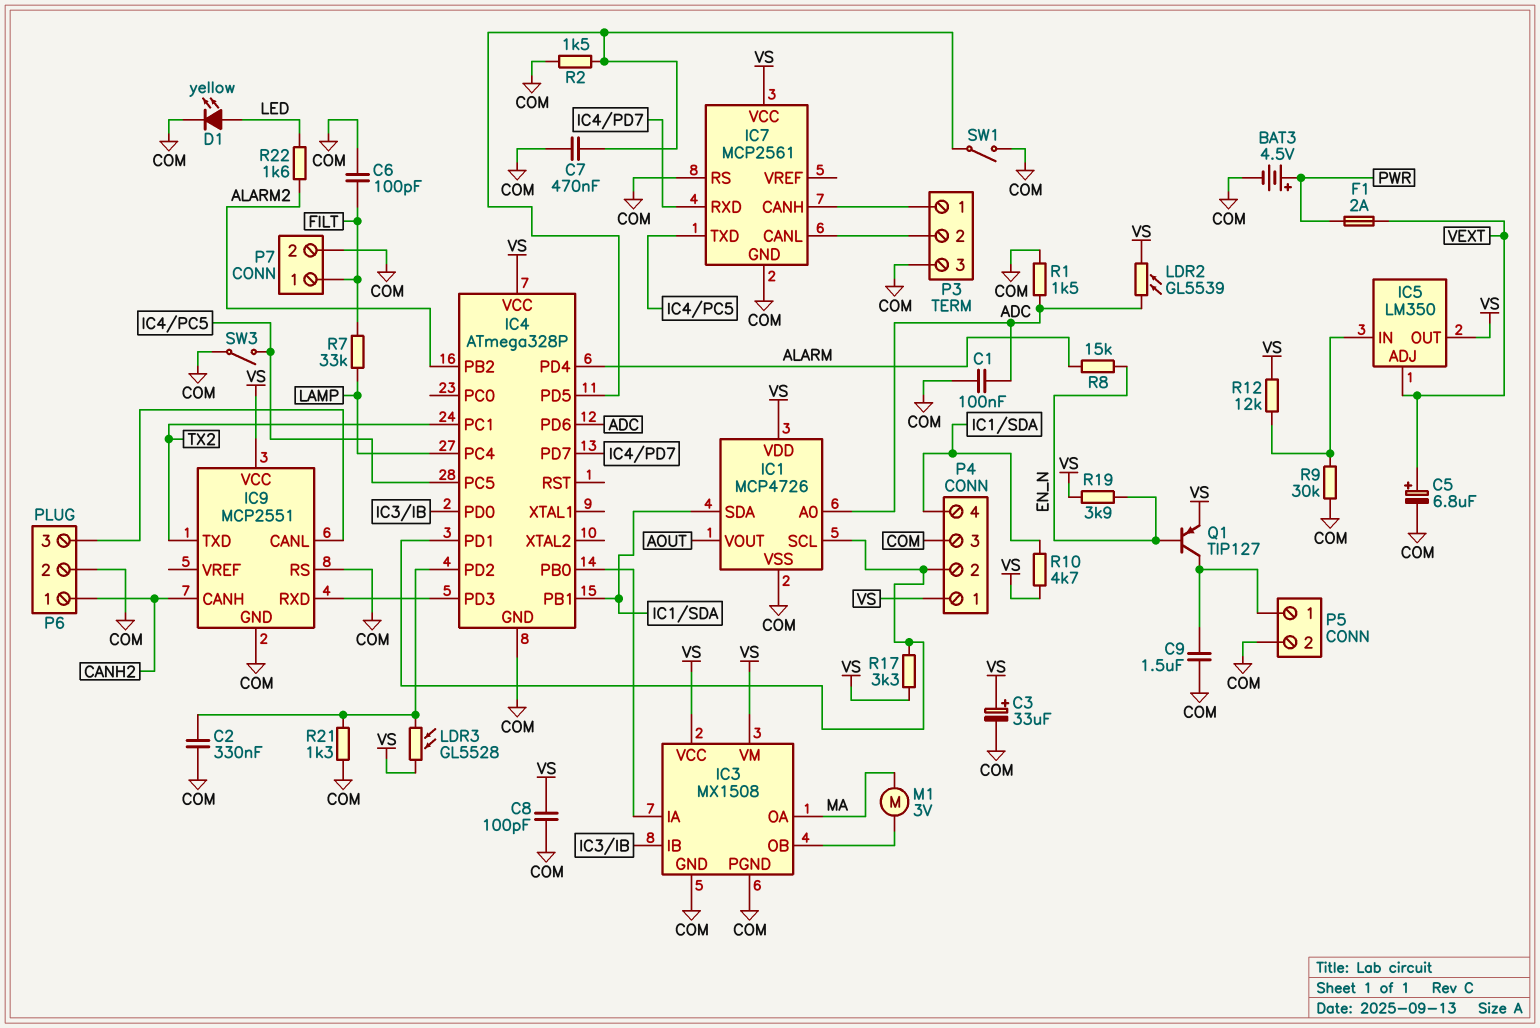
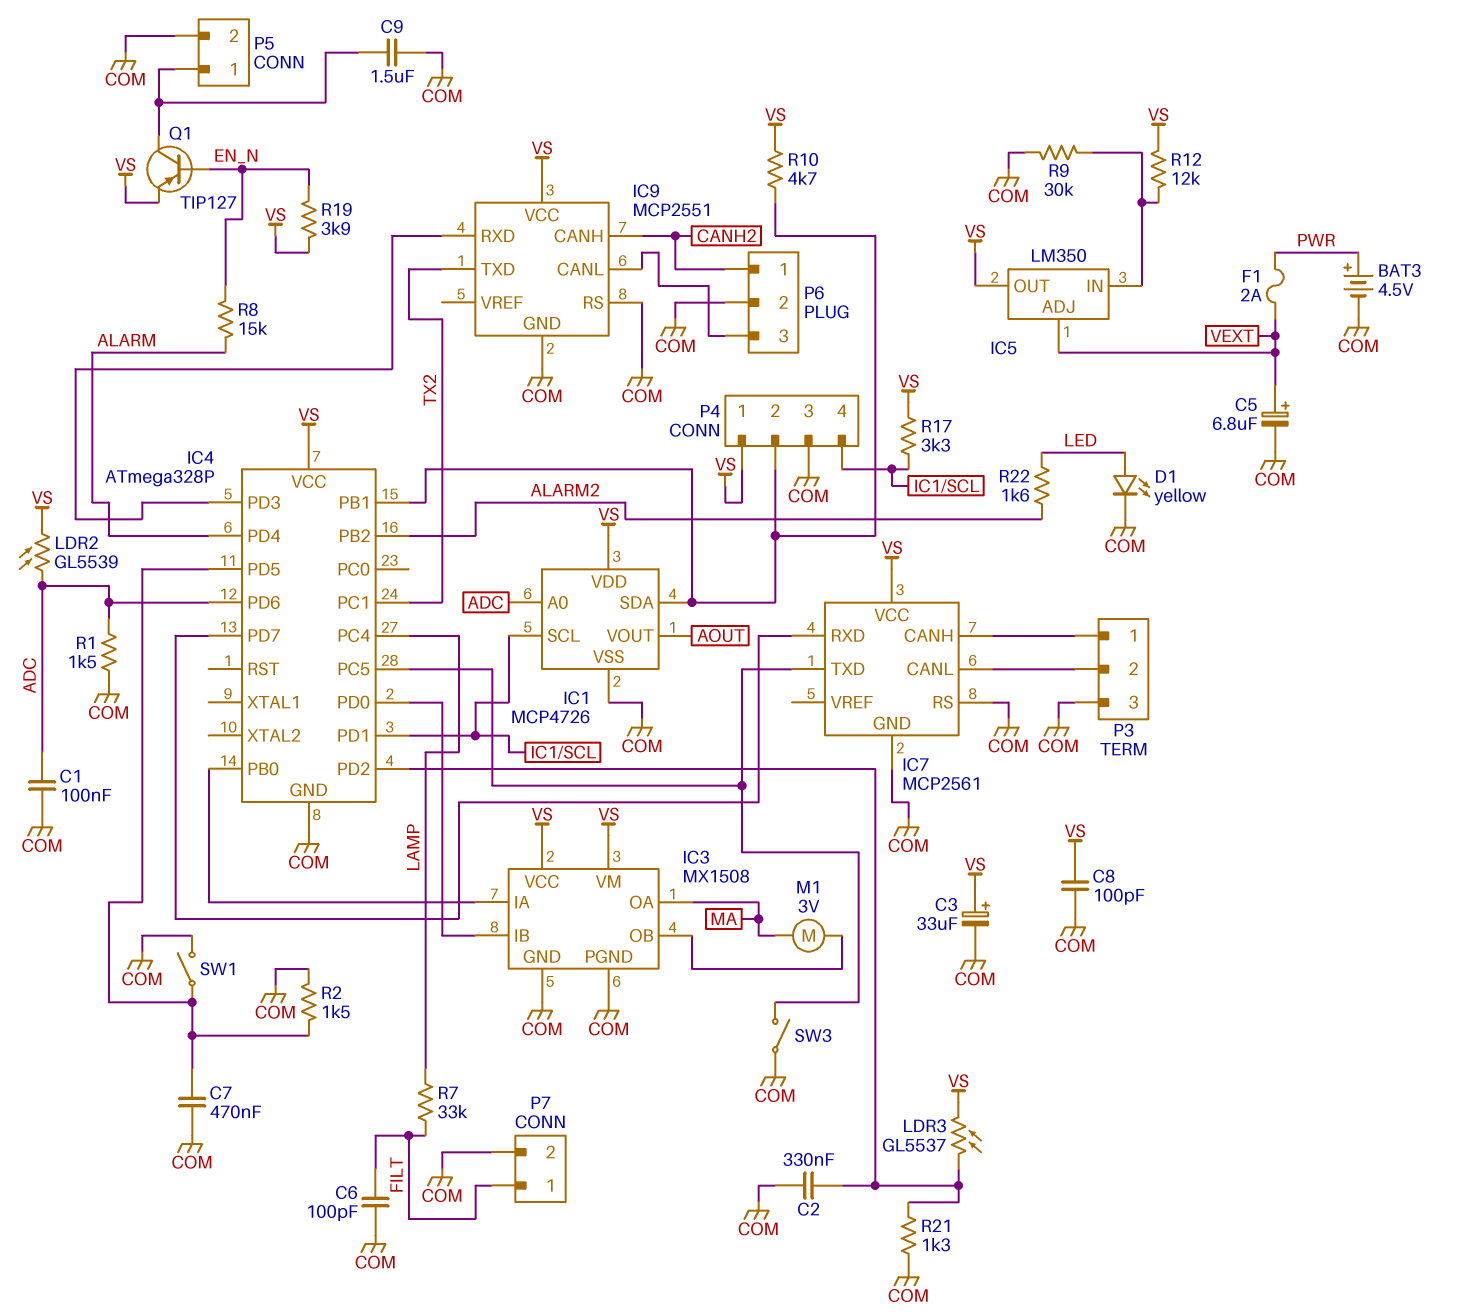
LDR3: GL5528 (IC4/PD2, VS) -> GL5537 (IC4/PD2, VS)
P4 pin 2: IC1/SCL -> IC1/SDA
P4 pin 4: IC1/SDA -> IC1/SCL

